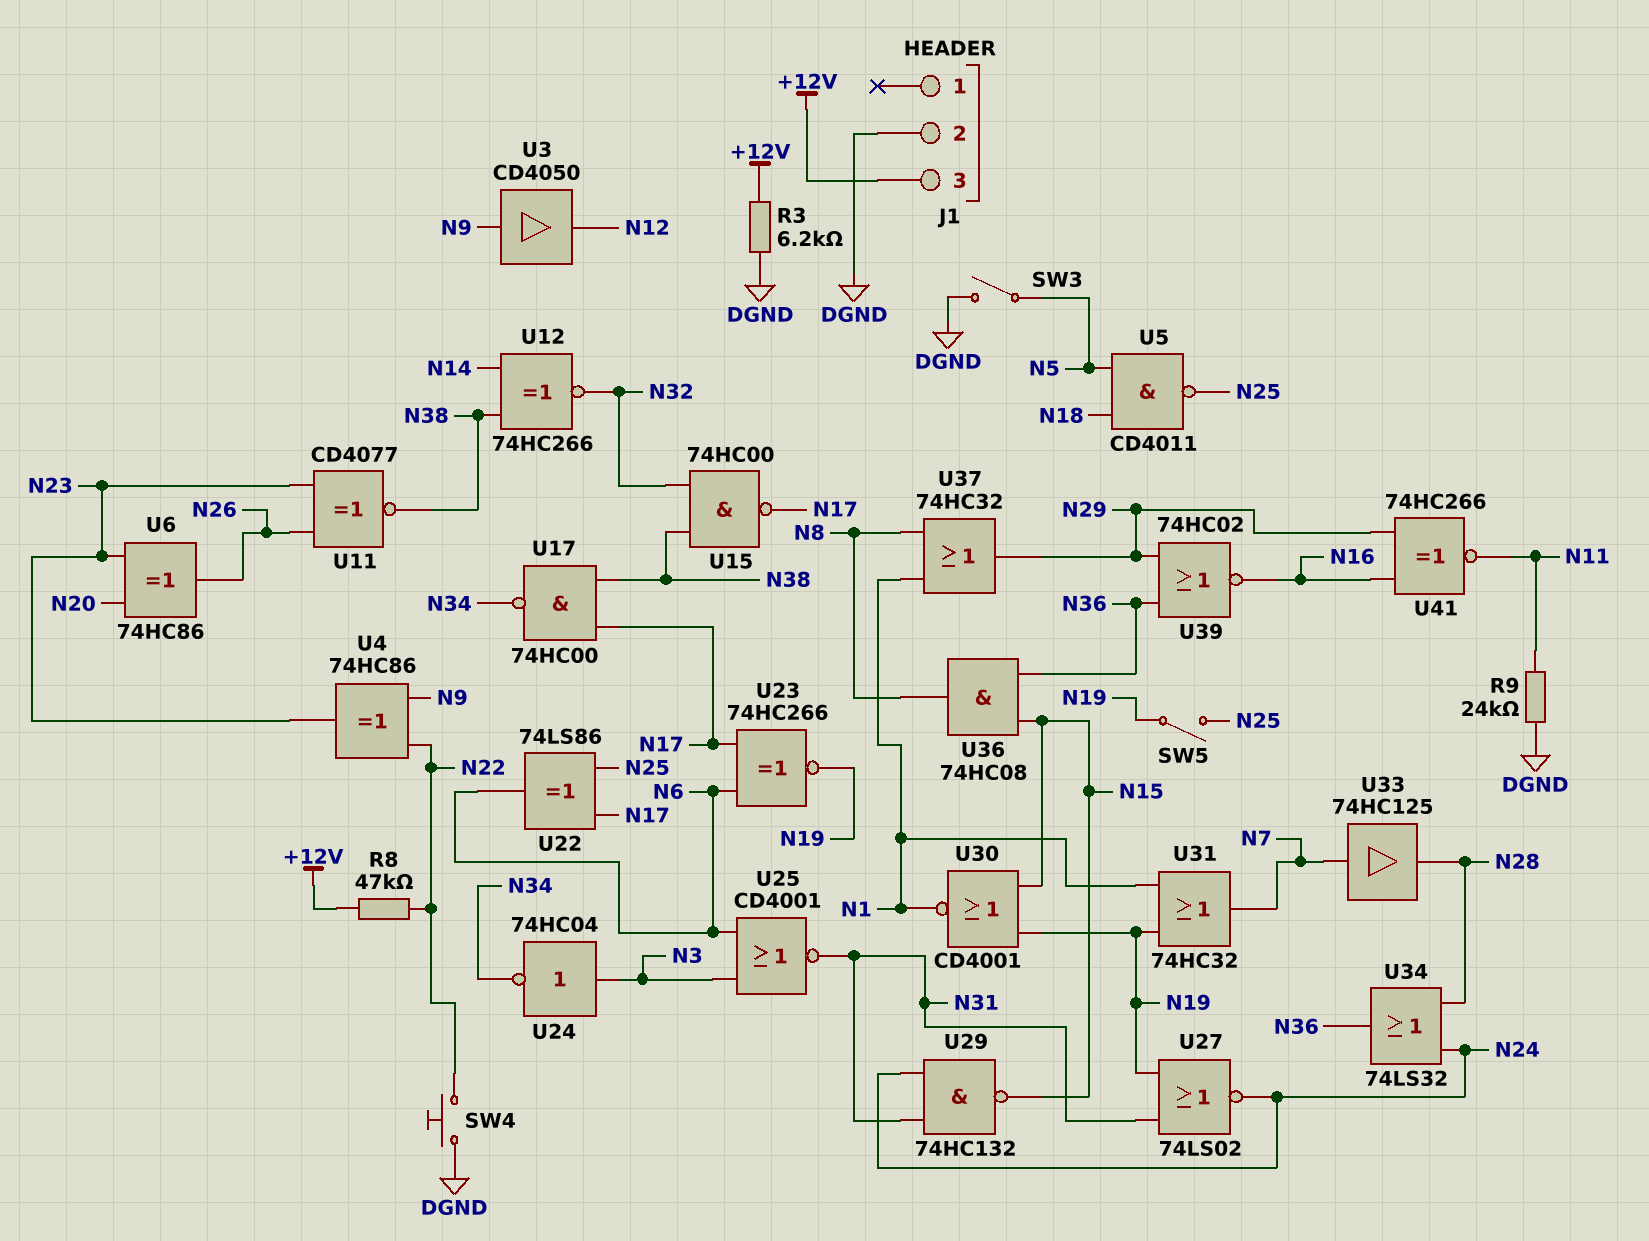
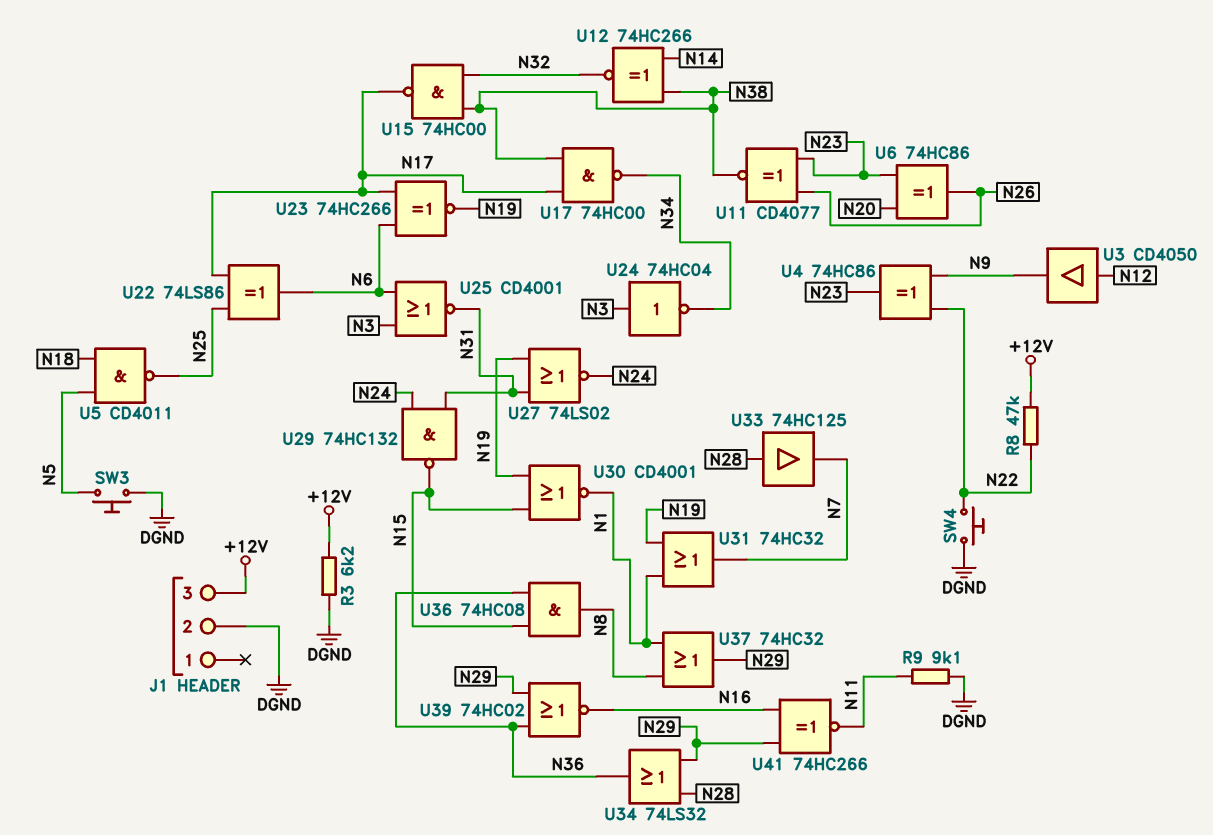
R9: 24k (DGND, N11) -> 9.1k (DGND, N11)
SW3: switch (DGND, N5) -> button (DGND, N5)
SW5: switch (N19, N25) -> none
U3: buffer CD4050 (in N9, out N12) -> buffer CD4050 (in N12, out N9)
U33: buffer 74HC125 (in N7, out N28) -> buffer 74HC125 (in N28, out N7)
U34: OR 74LS32 (in N24, in N28, out N36) -> OR 74LS32 (in N28, in N29, out N36)

